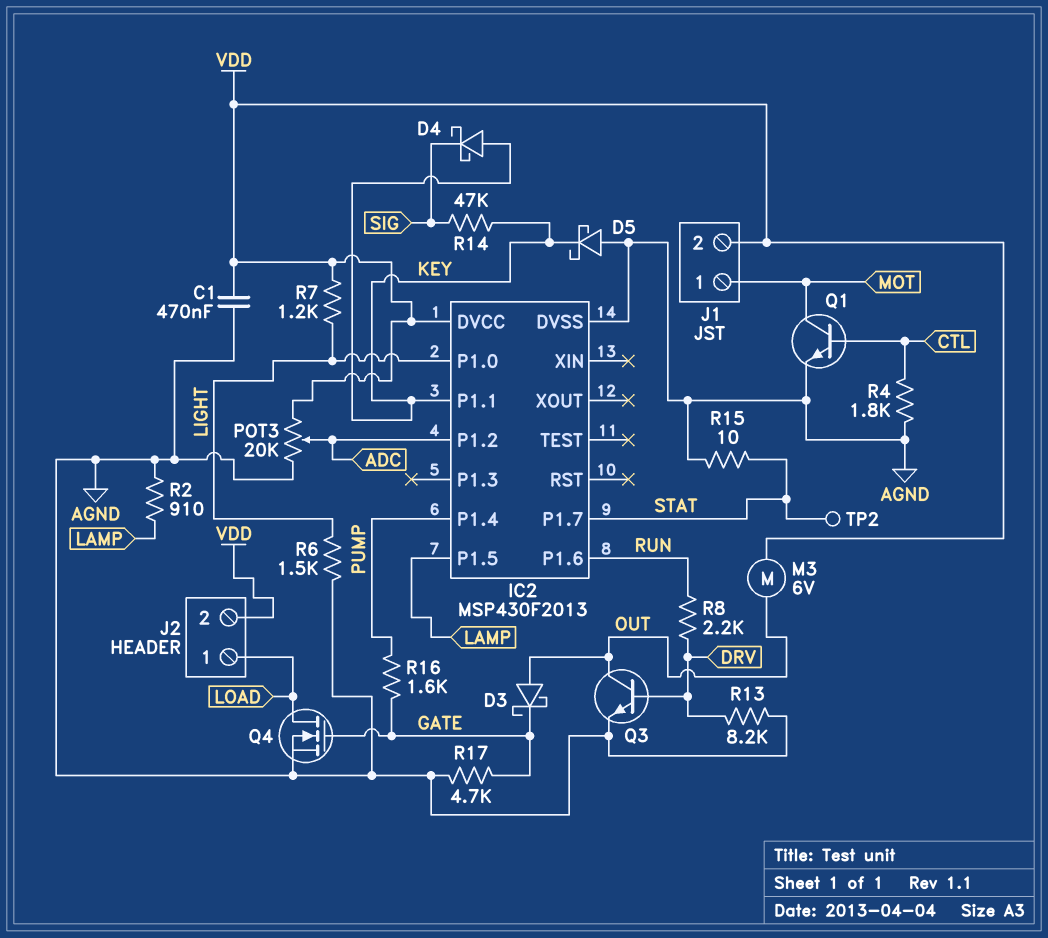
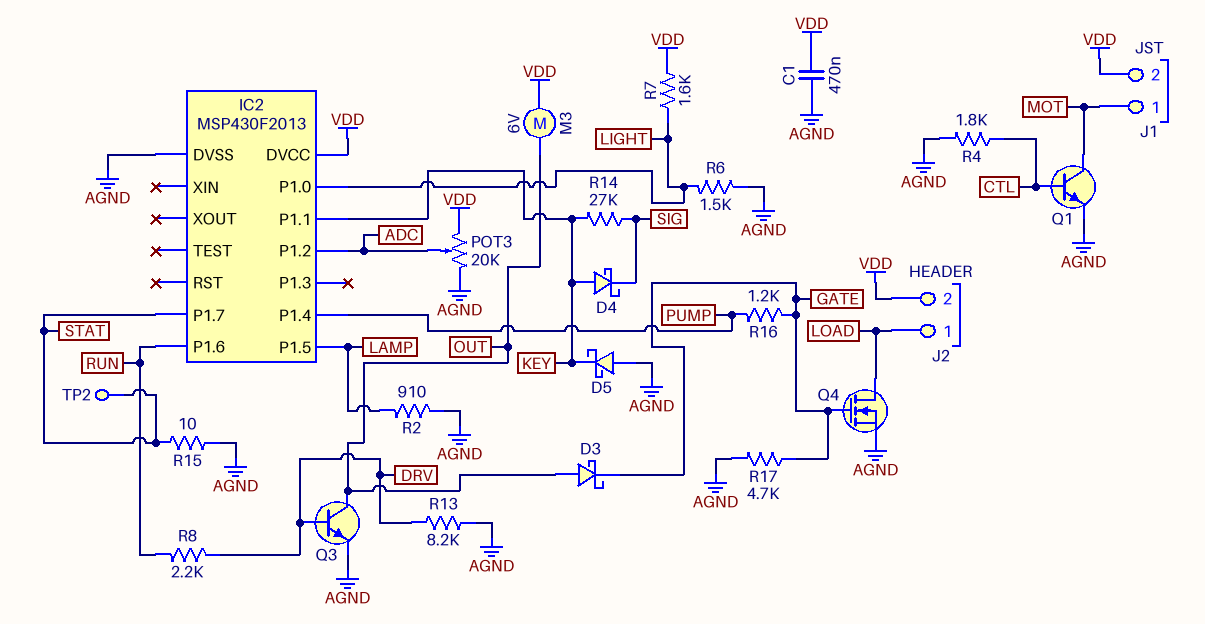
R7: 1.2k (LIGHT, VDD) -> 1.6k (LIGHT, VDD)
R14: 47k (KEY, SIG) -> 27k (KEY, SIG)
R16: 1.6k (GATE, PUMP) -> 1.2k (GATE, PUMP)

